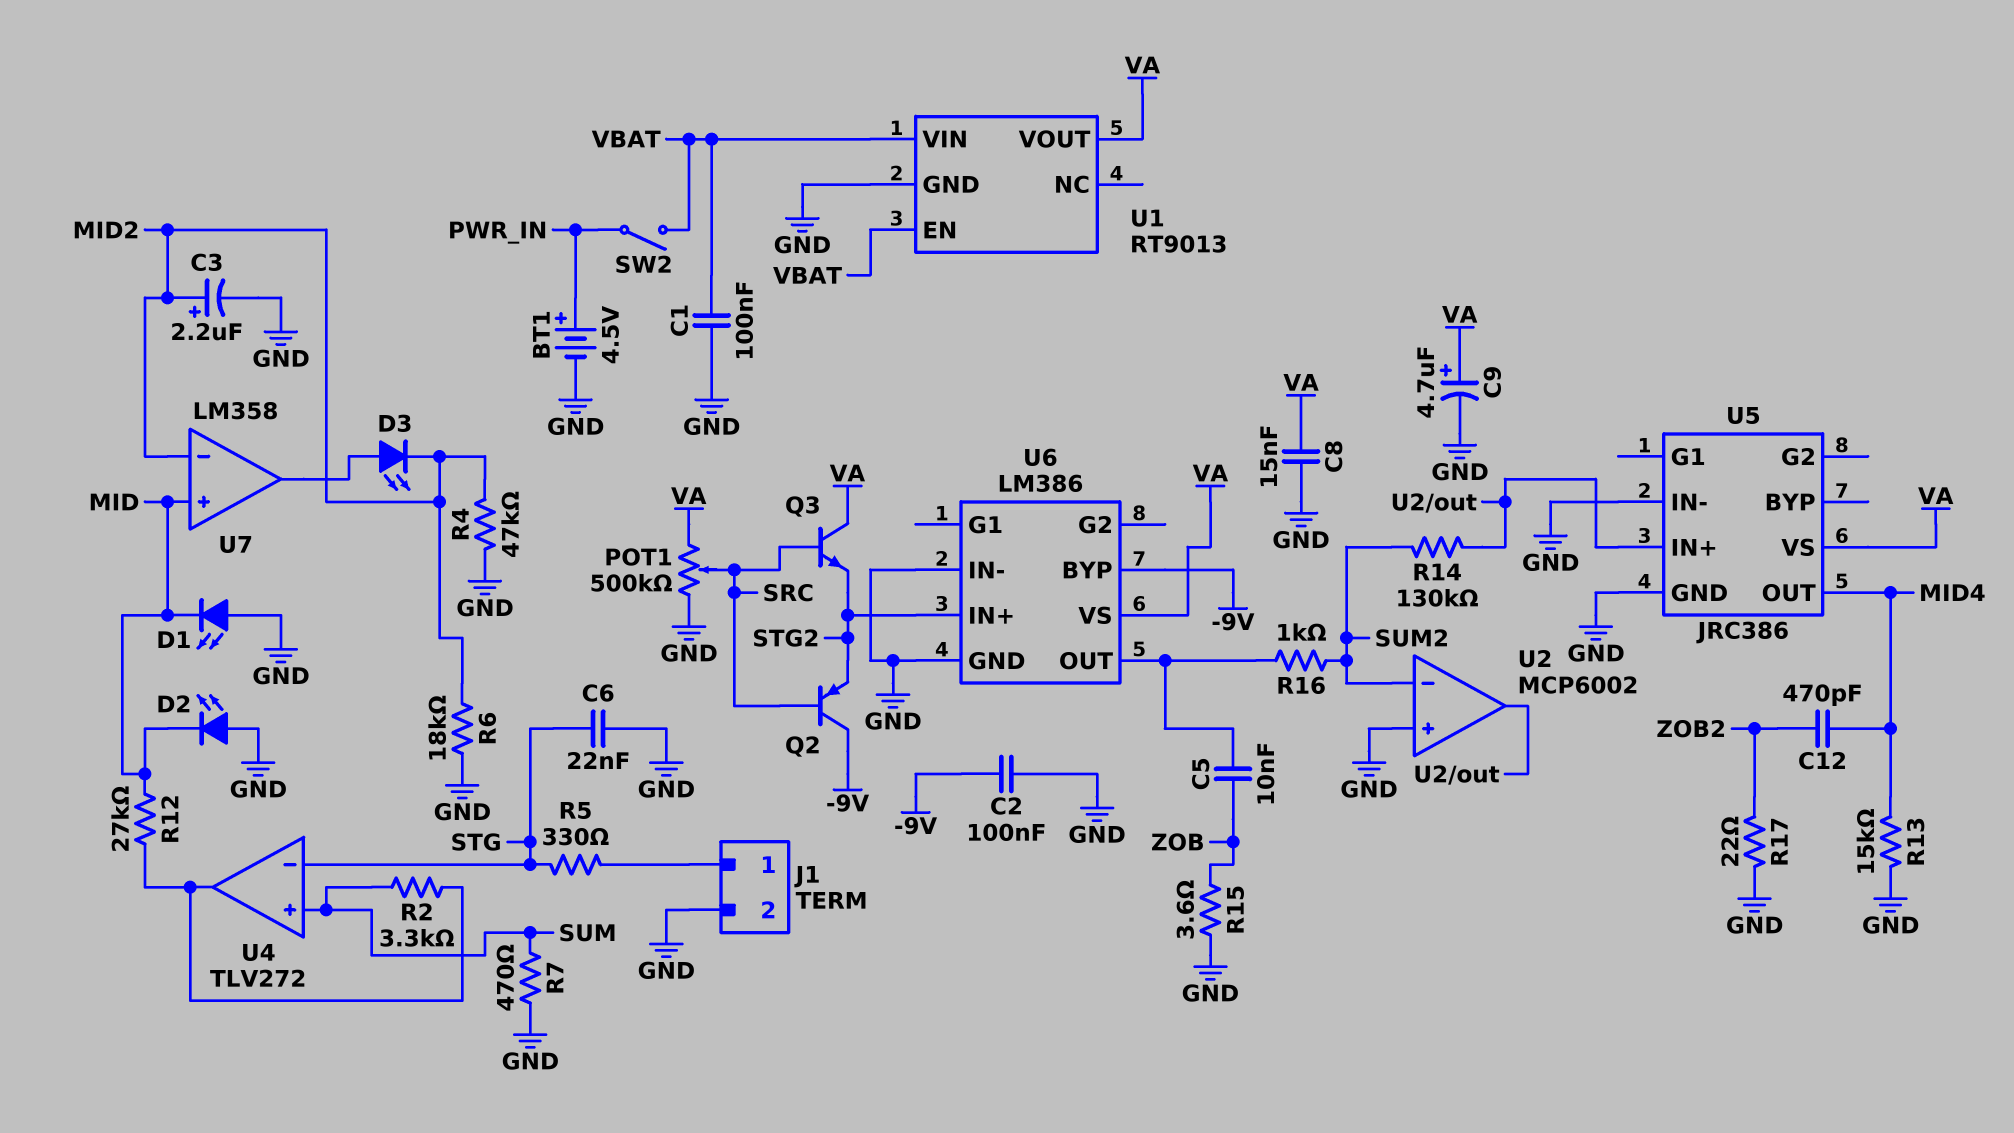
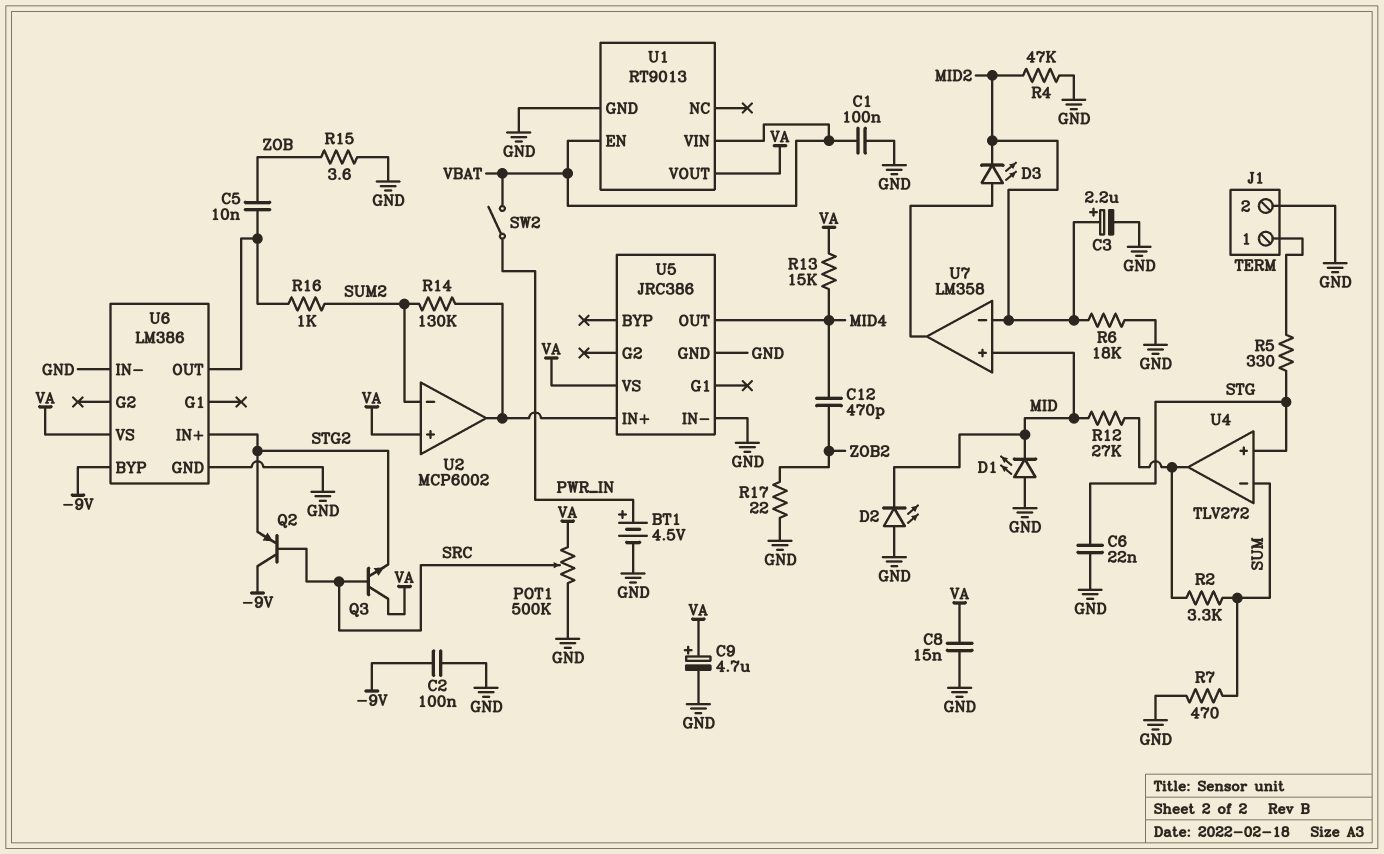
R13: 15k (GND, MID4) -> 15k (MID4, VA)
U2 pin in+: GND -> VA
U4 pin in+: SUM -> STG
U4 pin in-: STG -> SUM

